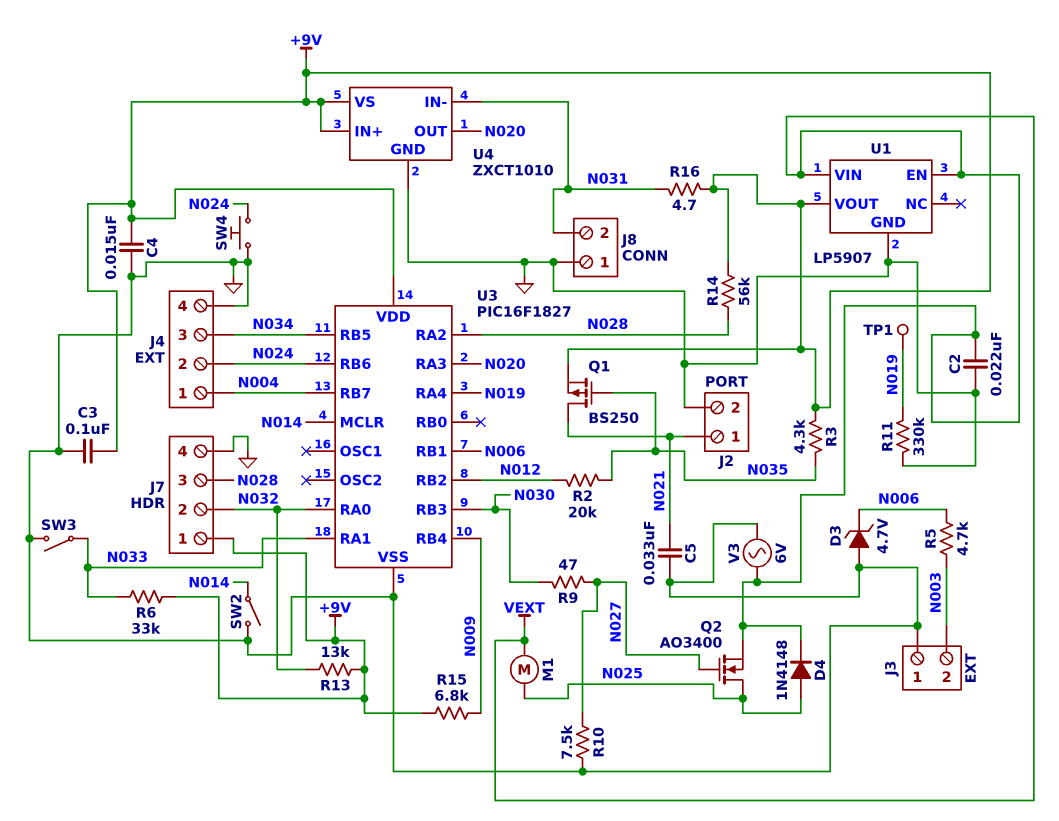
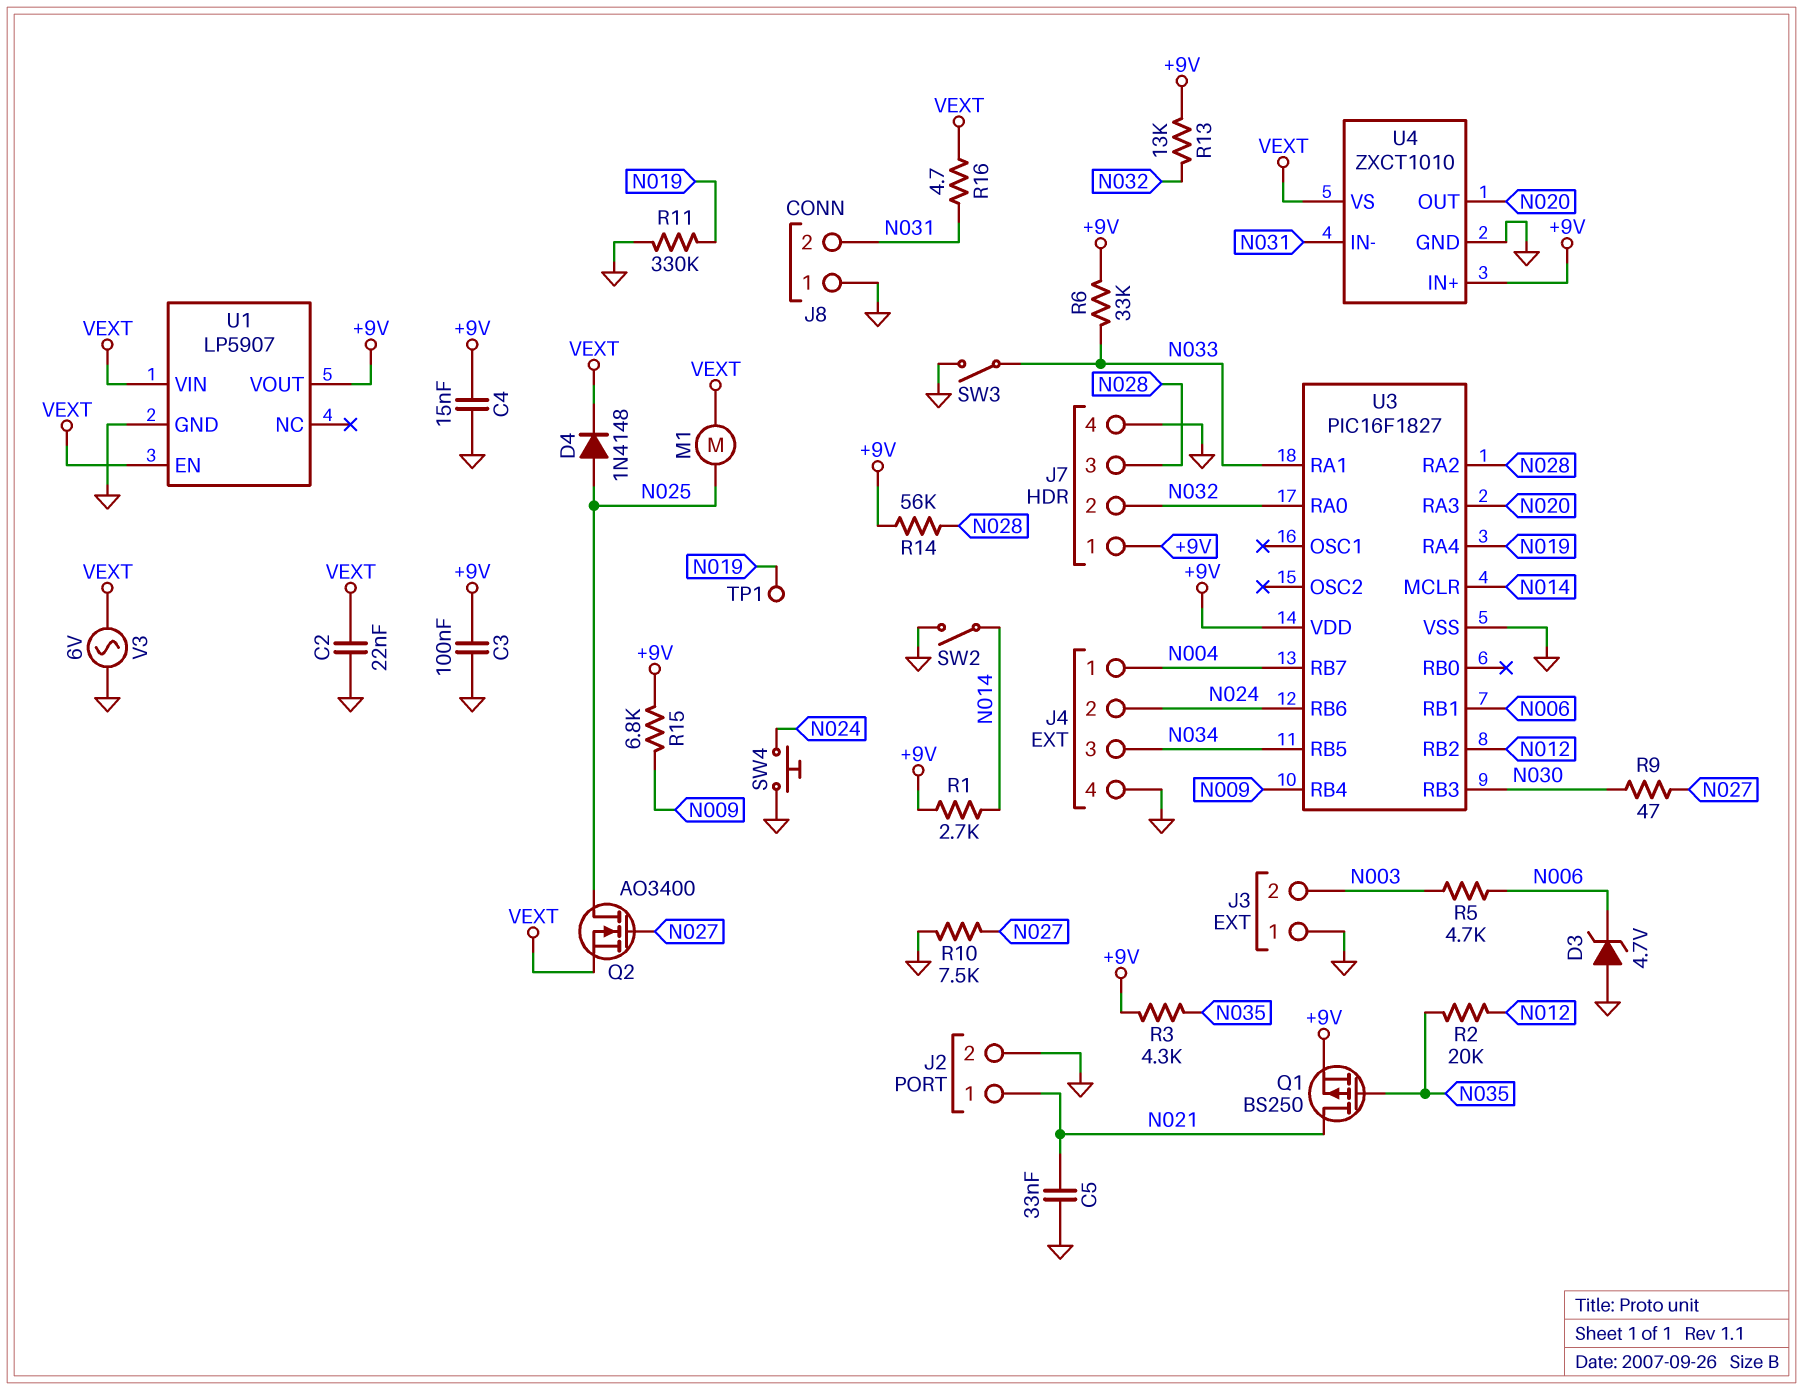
R1: none -> 2.7k (+9V, N014)
R16: 4.7 (+9V, N031) -> 4.7 (N031, VEXT)
U4 pin VS: +9V -> VEXT

